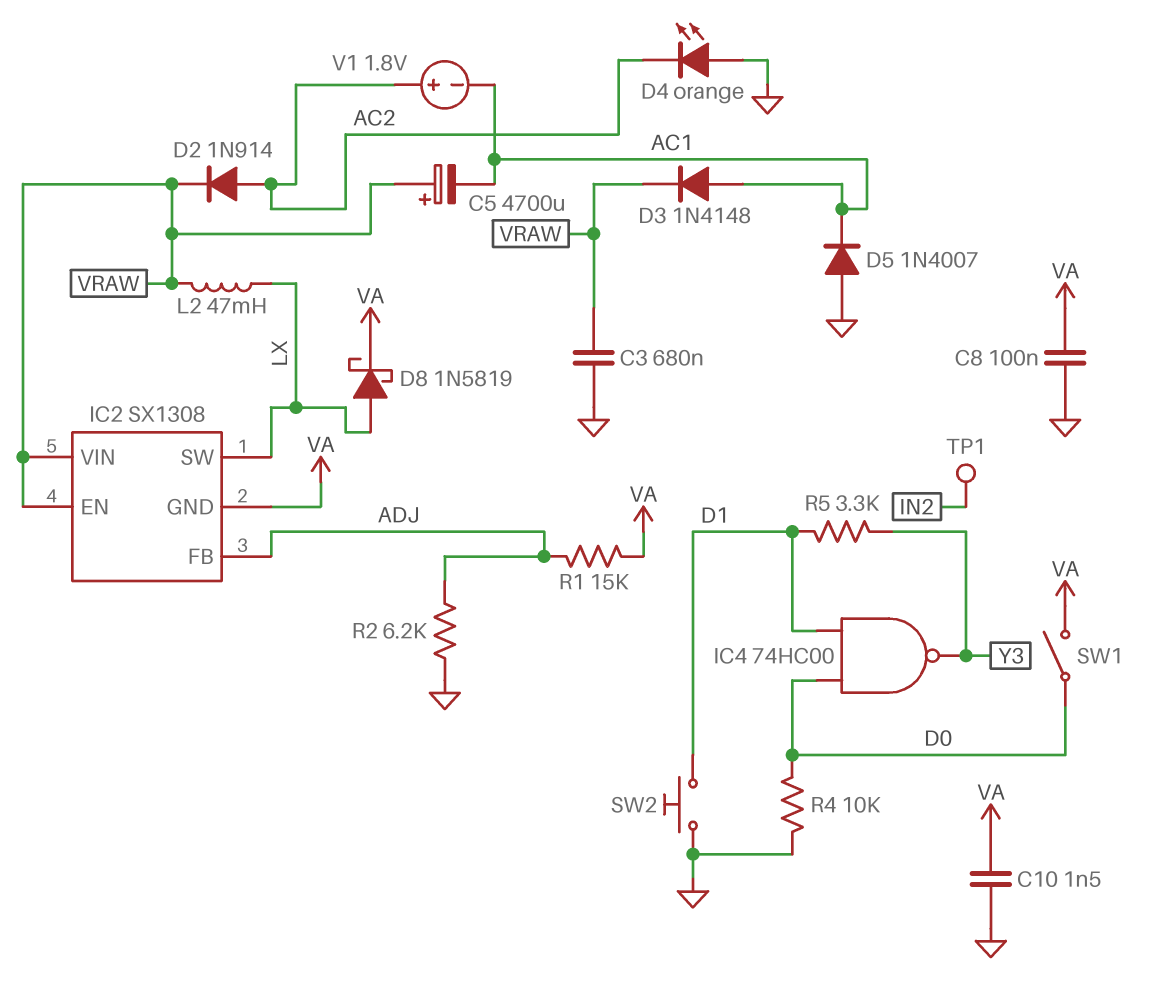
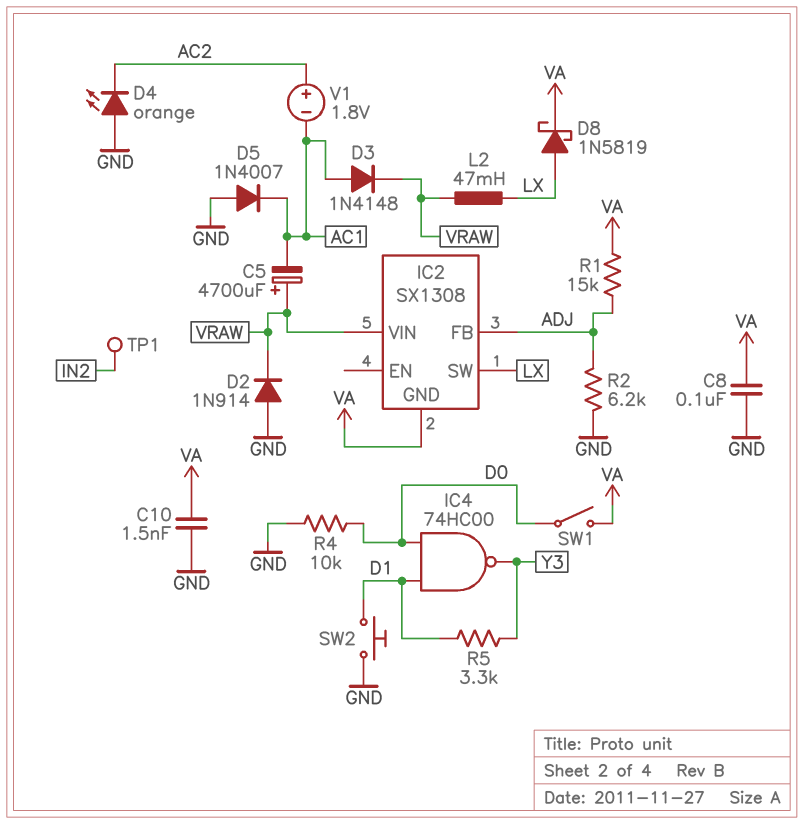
C3: 680nF (GND, VRAW) -> none
D2: diode 1N914 (A AC2, K VRAW) -> diode 1N914 (A GND, K VRAW)
IC2 pin EN: VRAW -> none

